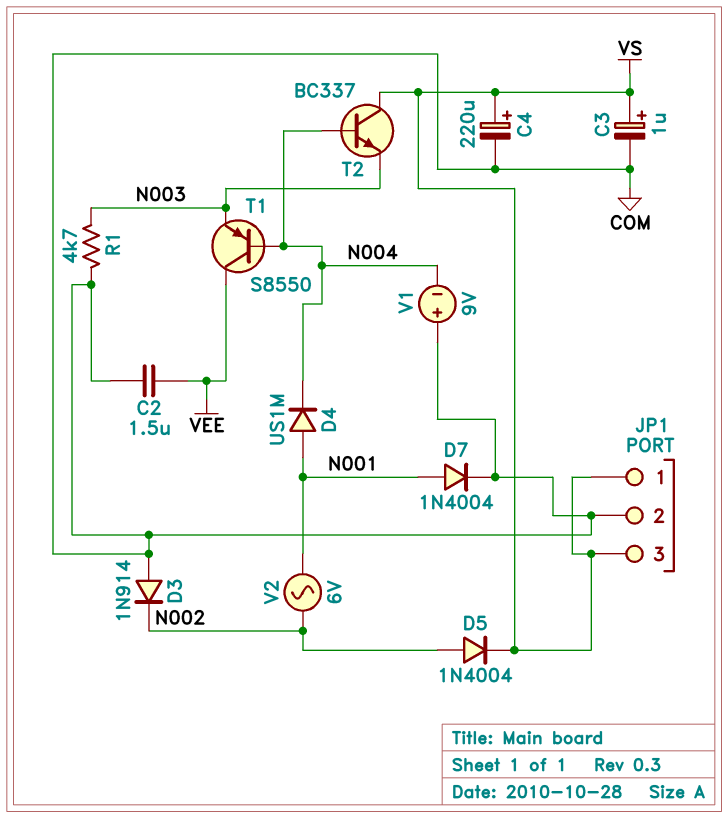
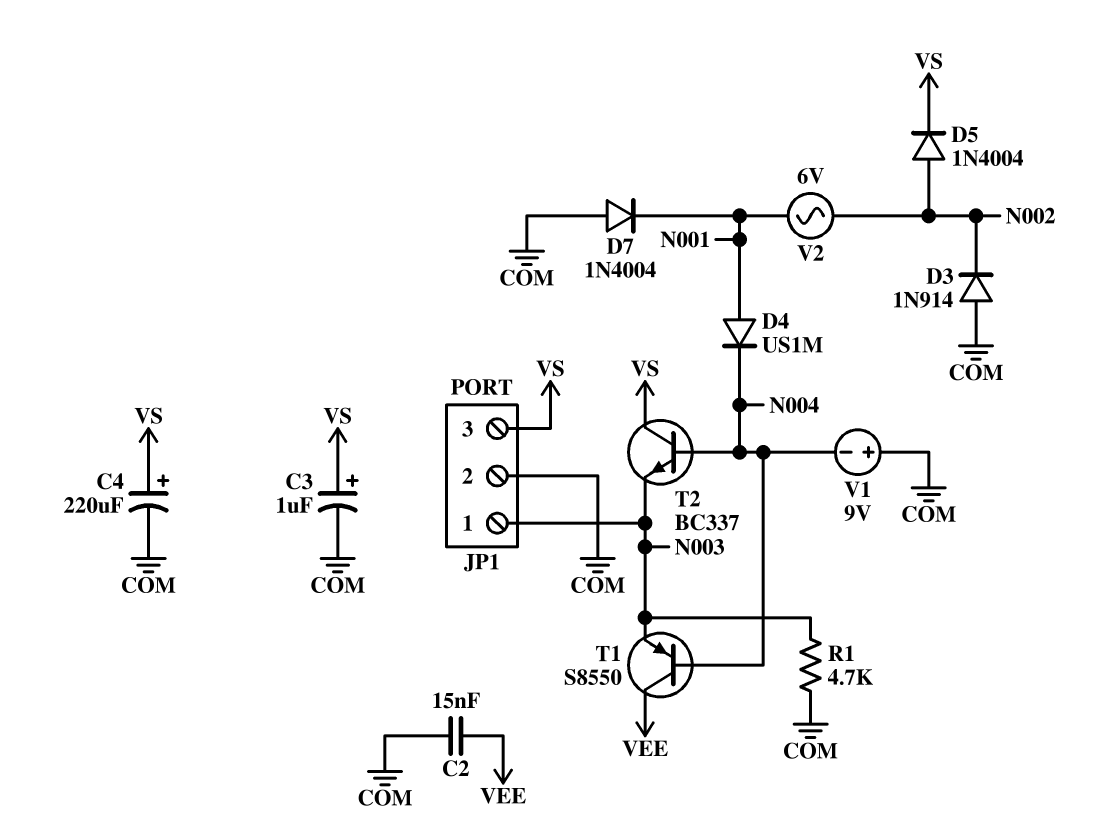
C2: 1.5uF (COM, VEE) -> 15nF (COM, VEE)
D7: diode 1N4004 (A N001, K COM) -> diode 1N4004 (A COM, K N001)
JP1 pin 1: VS -> N003

